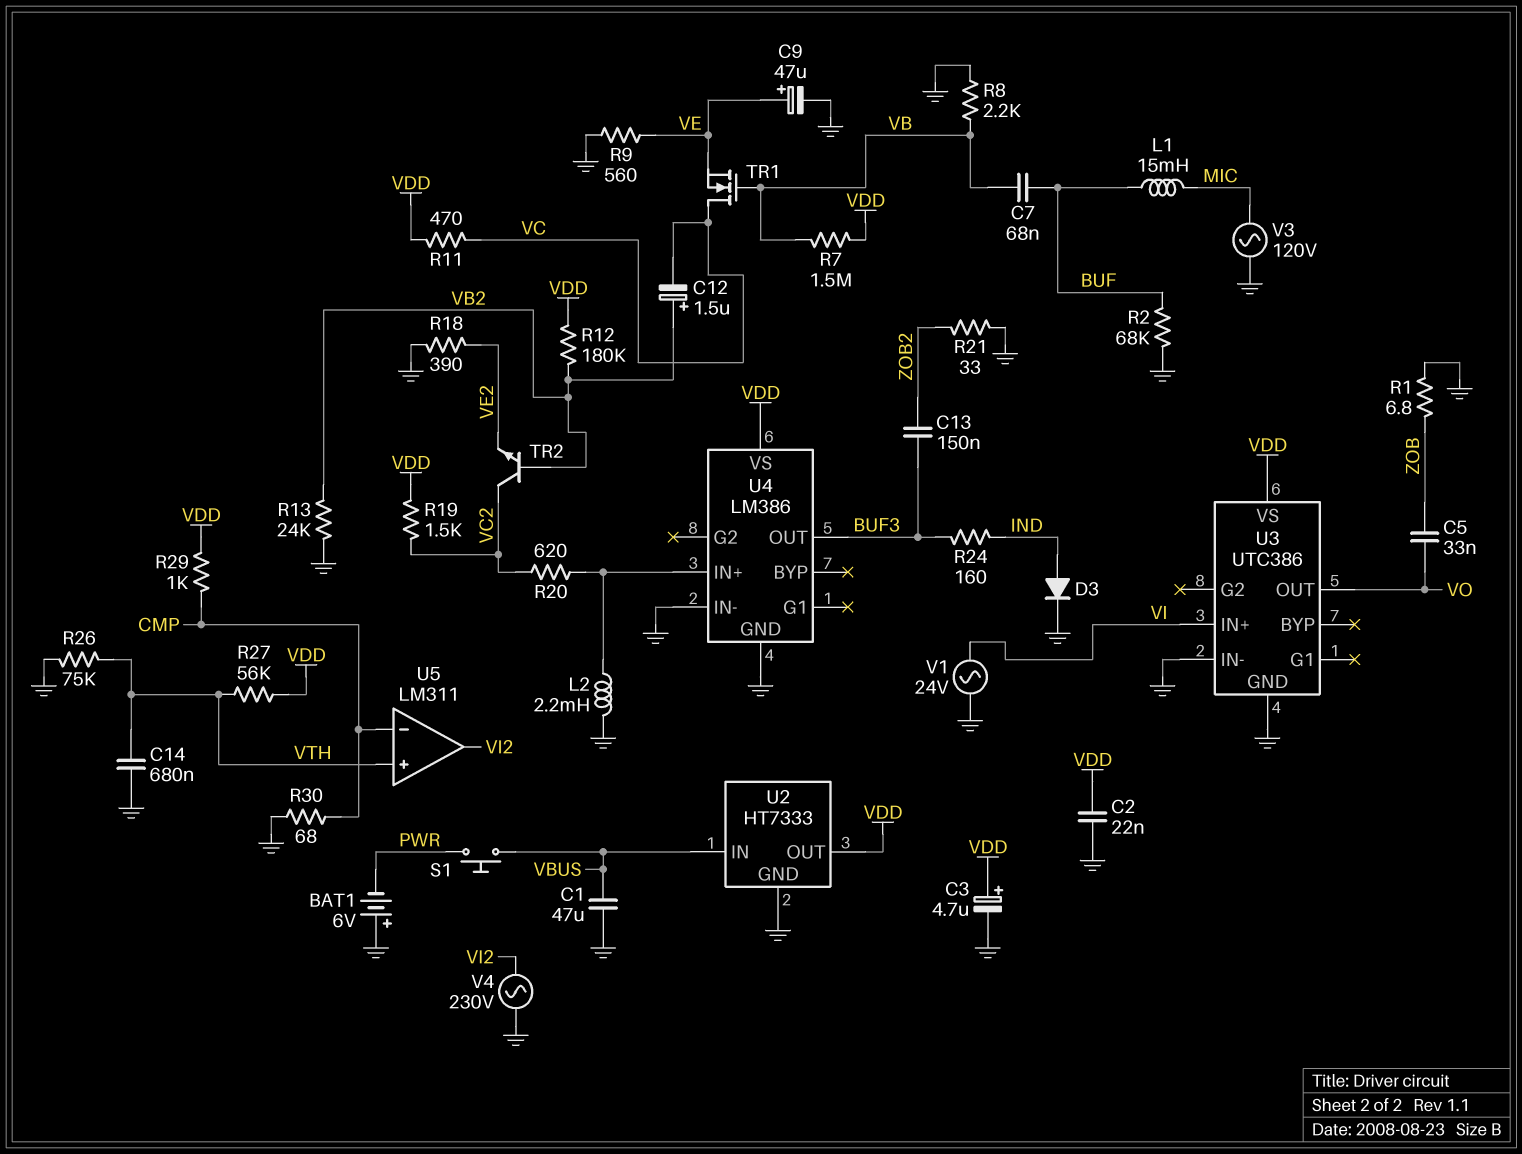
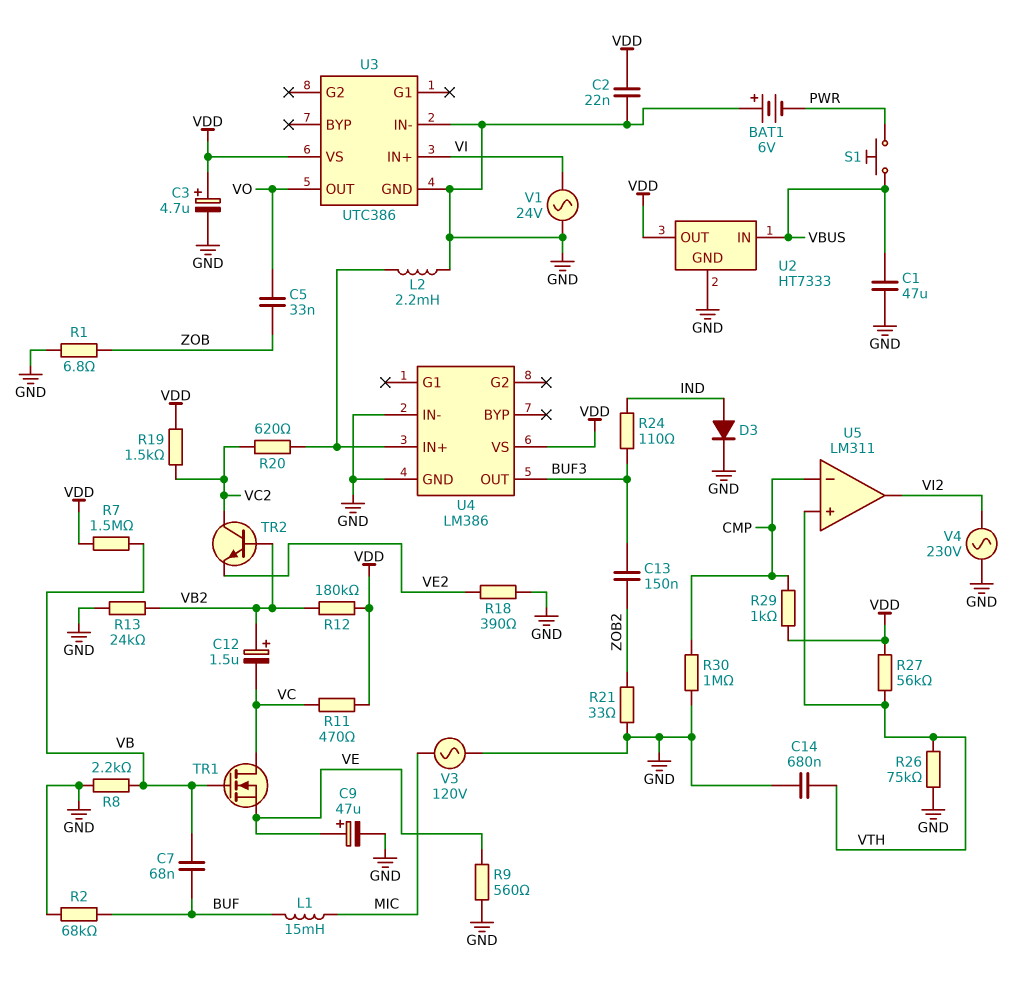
R24: 160 (BUF3, IND) -> 110 (BUF3, IND)
R30: 68 (CMP, GND) -> 1M (CMP, GND)

